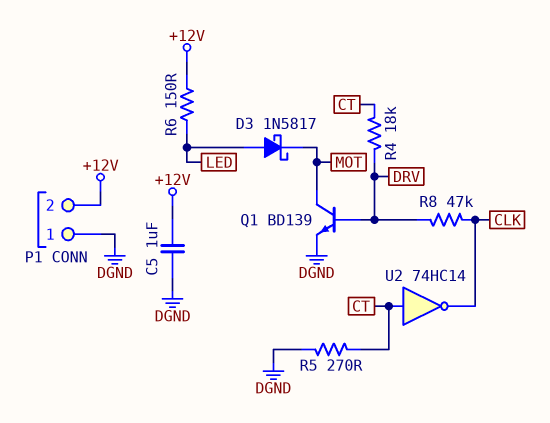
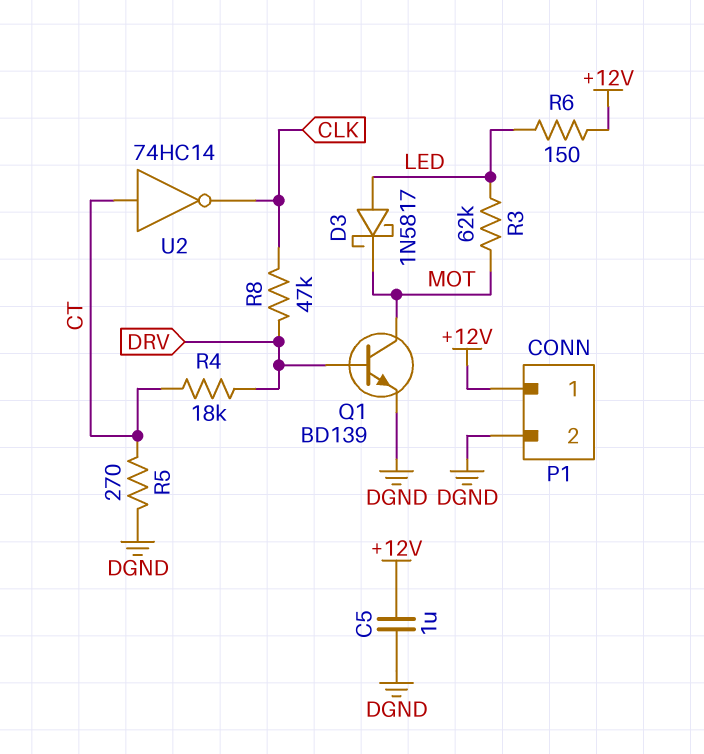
P1 pin 1: DGND -> +12V
P1 pin 2: +12V -> DGND
R3: none -> 62k (LED, MOT)

